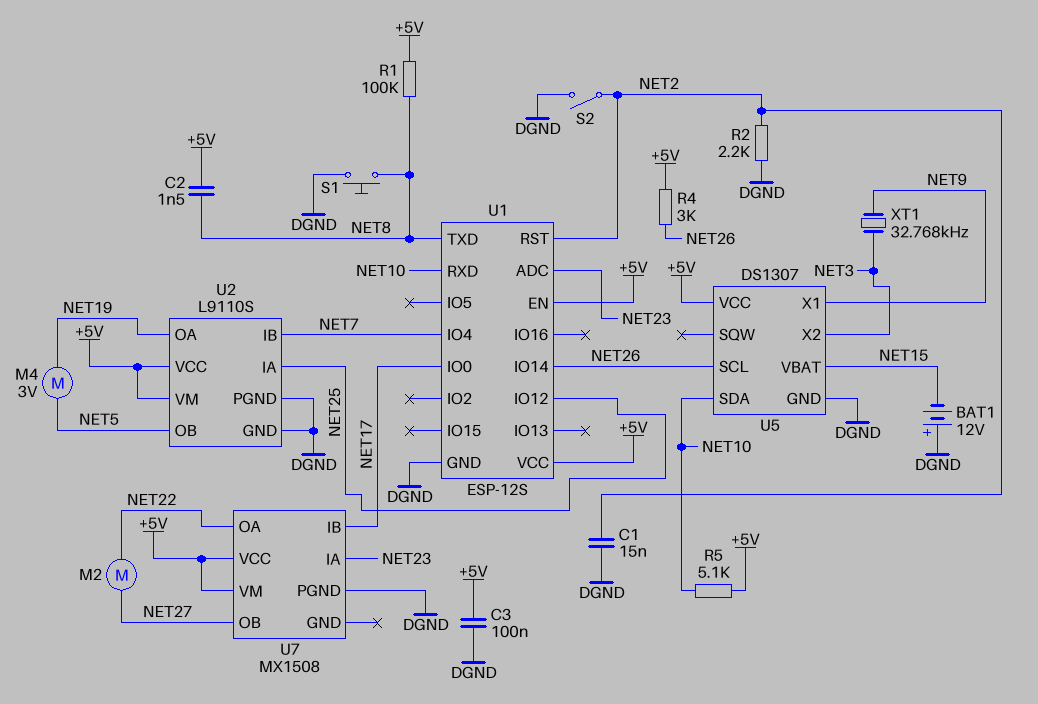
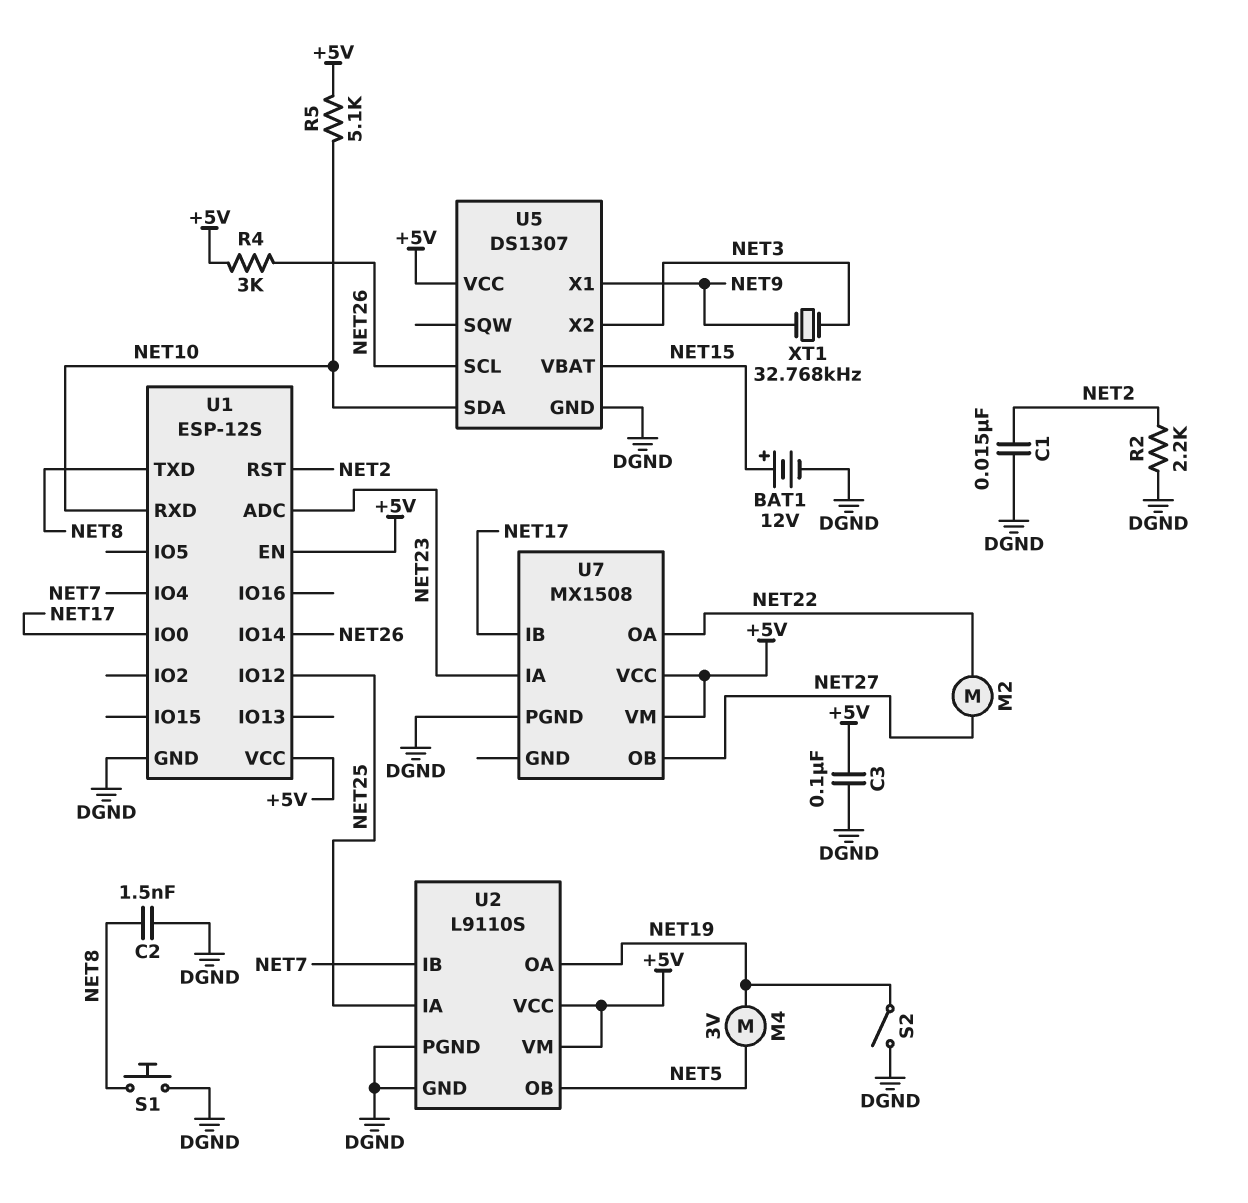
BAT1: 12V (plus DGND, minus NET15) -> 12V (plus NET15, minus DGND)
C2: 1.5nF (+5V, NET8) -> 1.5nF (DGND, NET8)
R1: 100k (+5V, NET8) -> none
S2: switch (DGND, NET2) -> switch (DGND, NET19)

